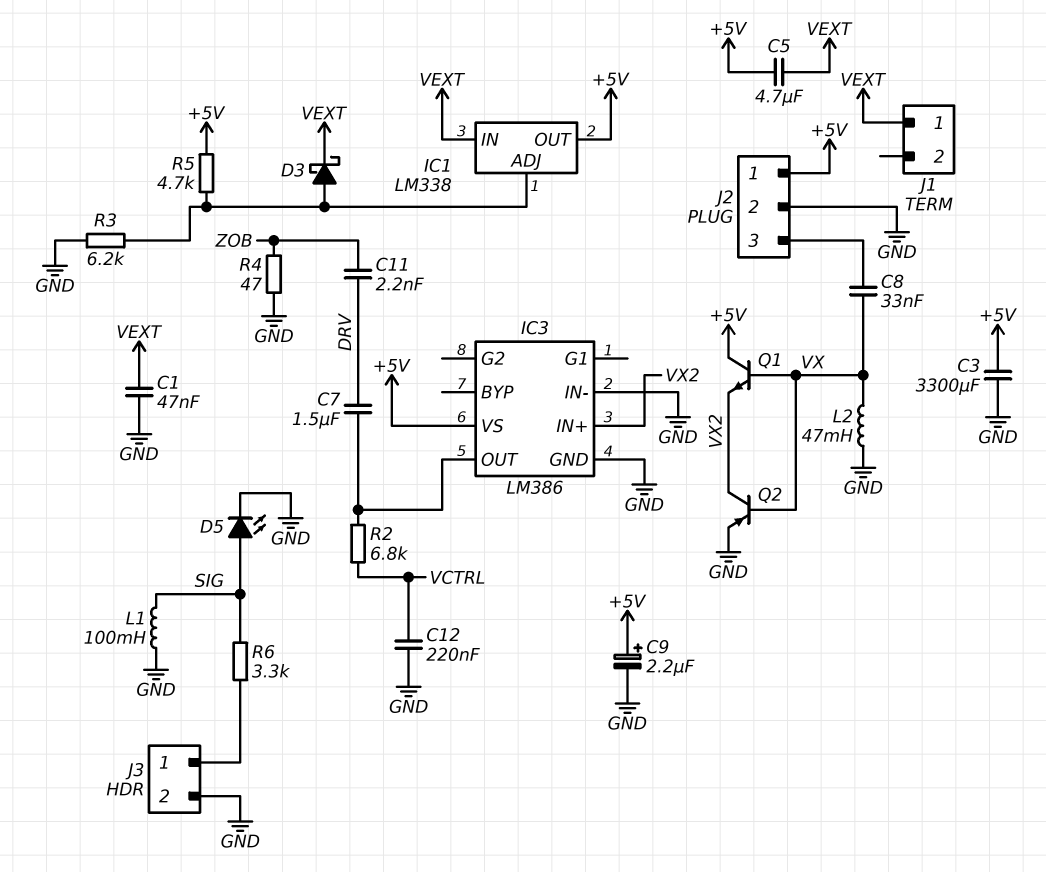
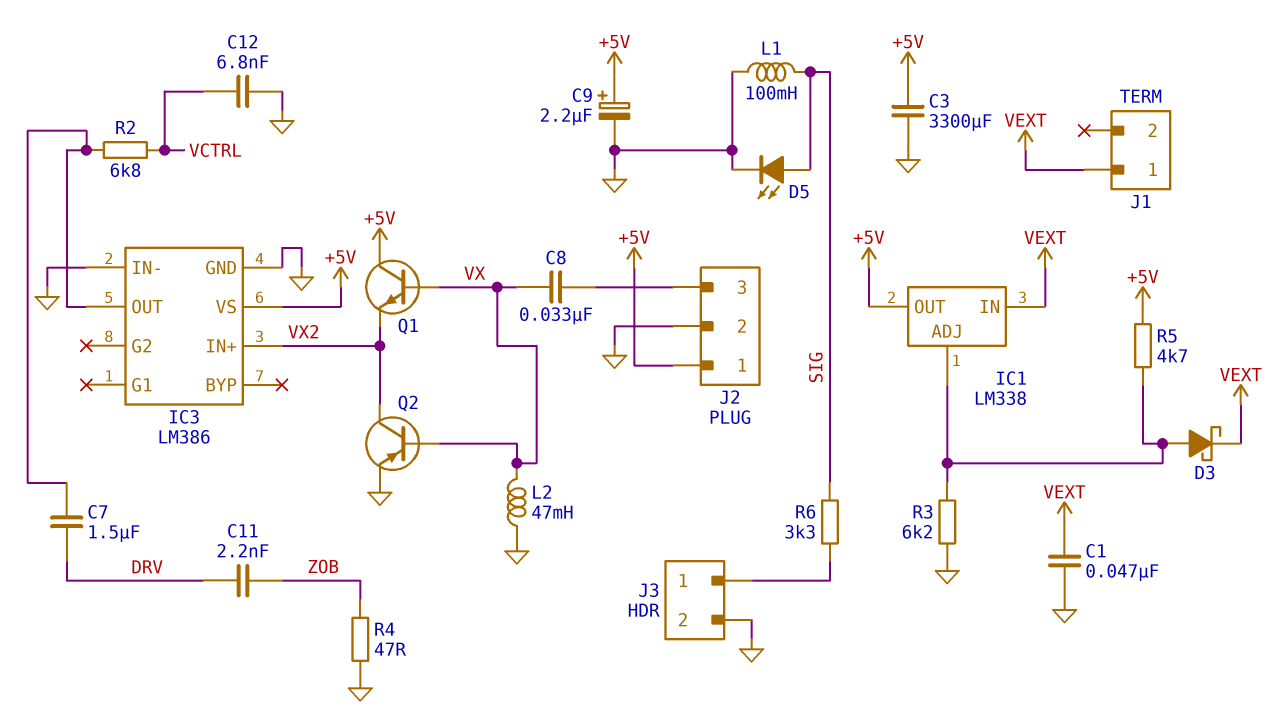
C5: 4.7uF (+5V, VEXT) -> none
C12: 220nF (GND, VCTRL) -> 6.8nF (GND, VCTRL)

